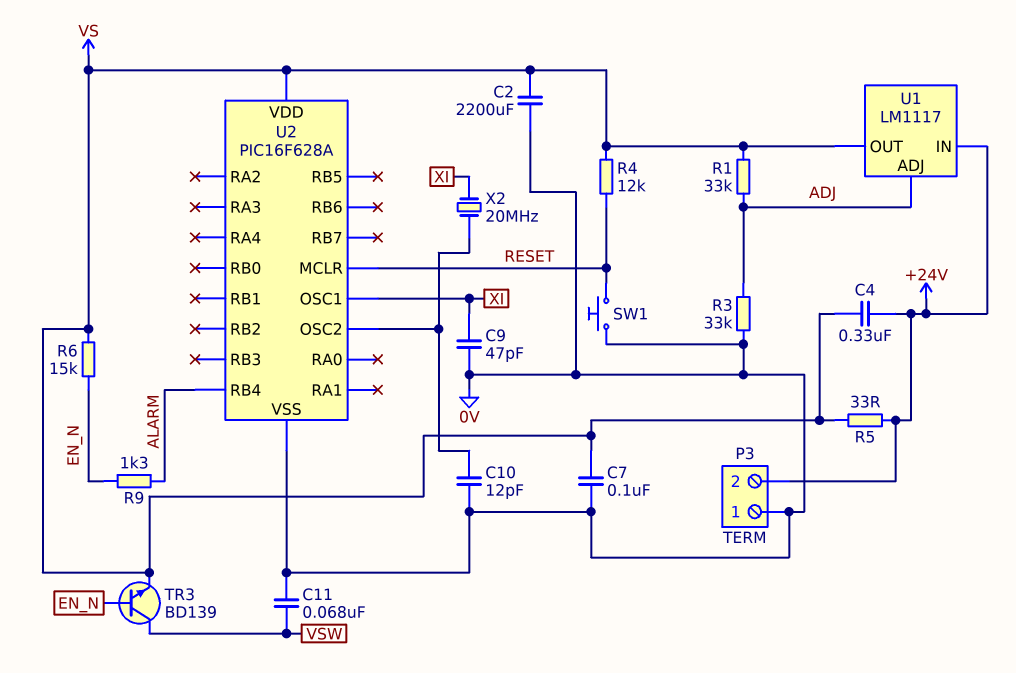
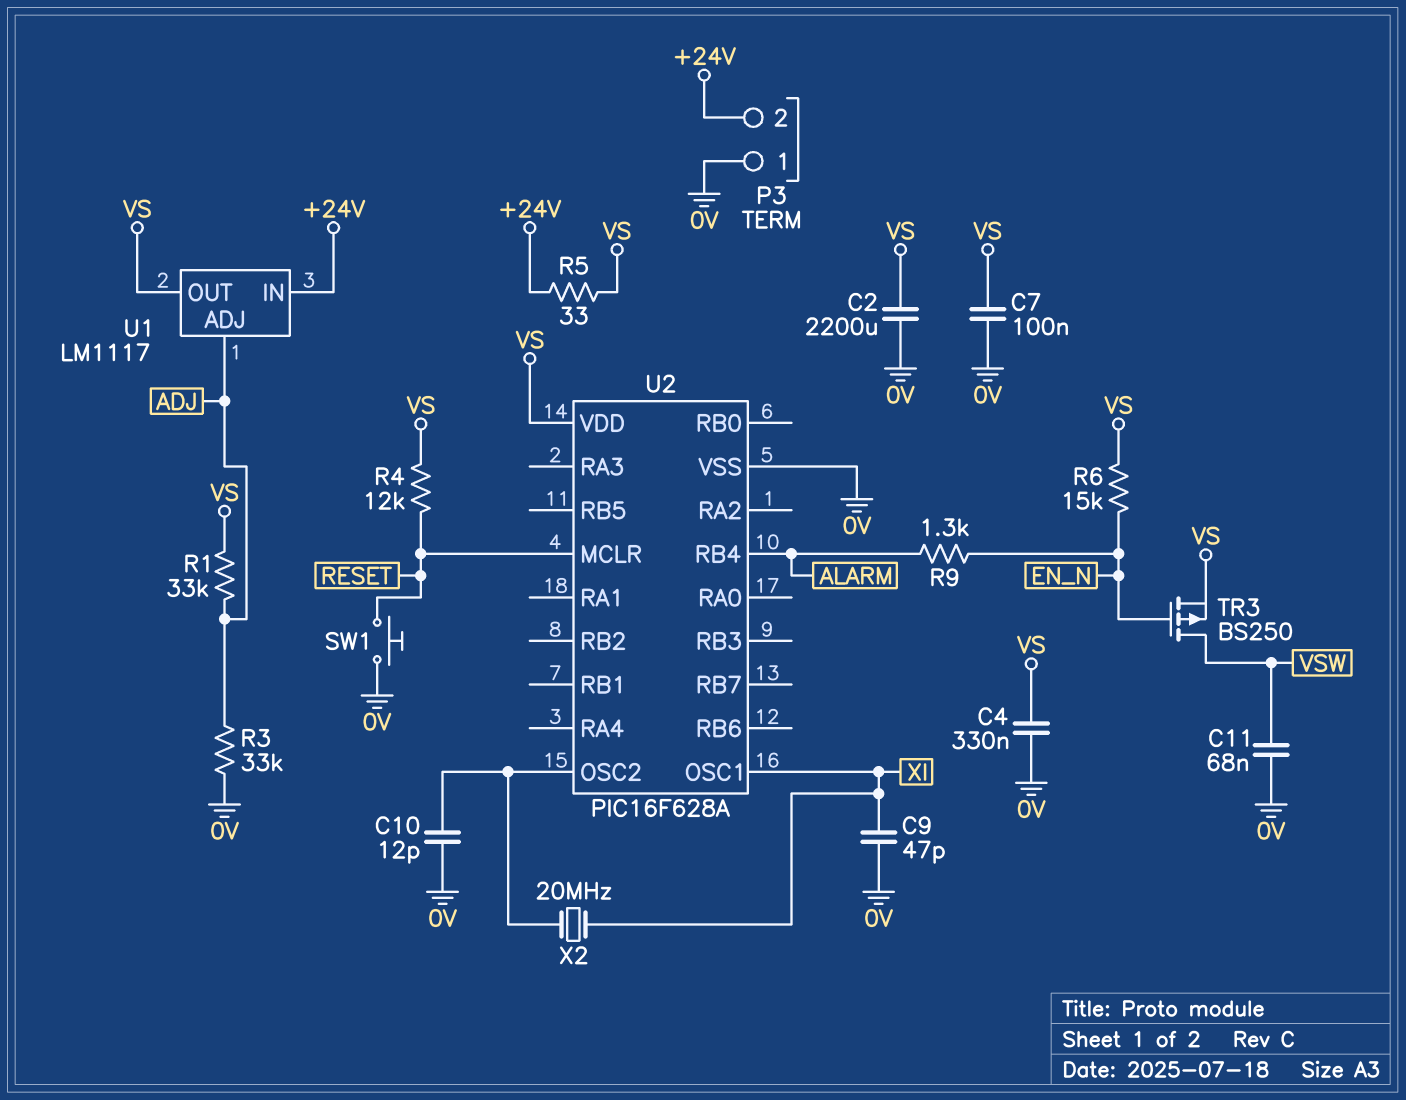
C4: 330nF (+24V, VS) -> 330nF (0V, VS)
TR3: NPN BD139 (B EN_N, C VSW, E VS) -> PMOS BS250 (G EN_N, D VSW, S VS)

